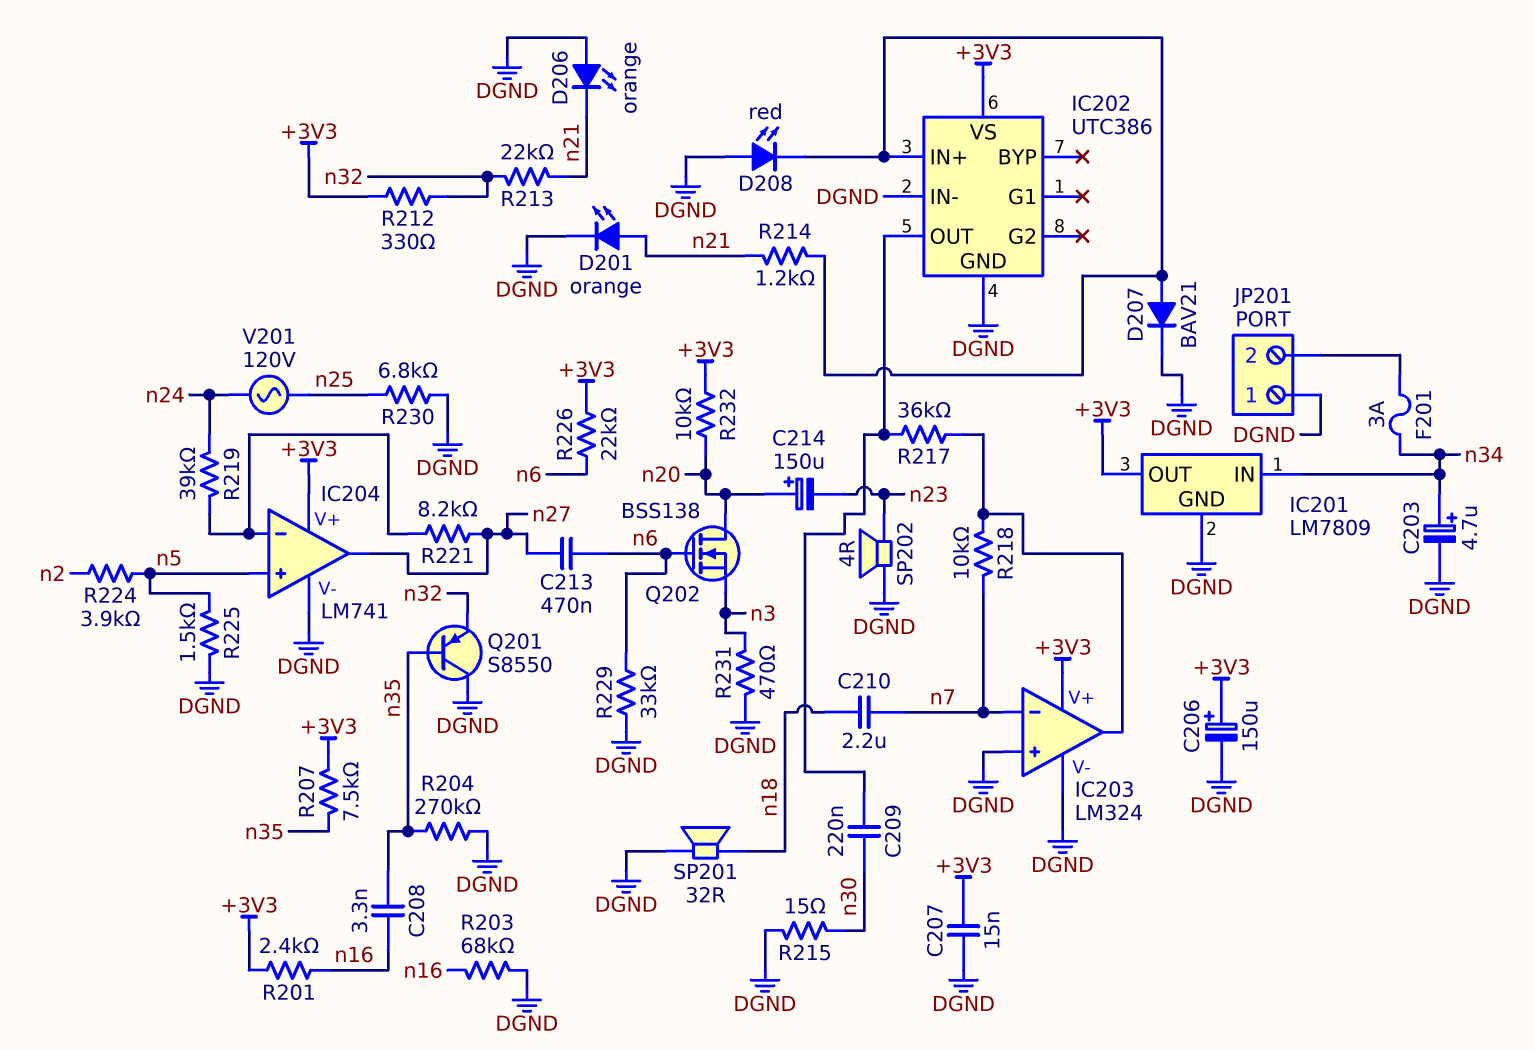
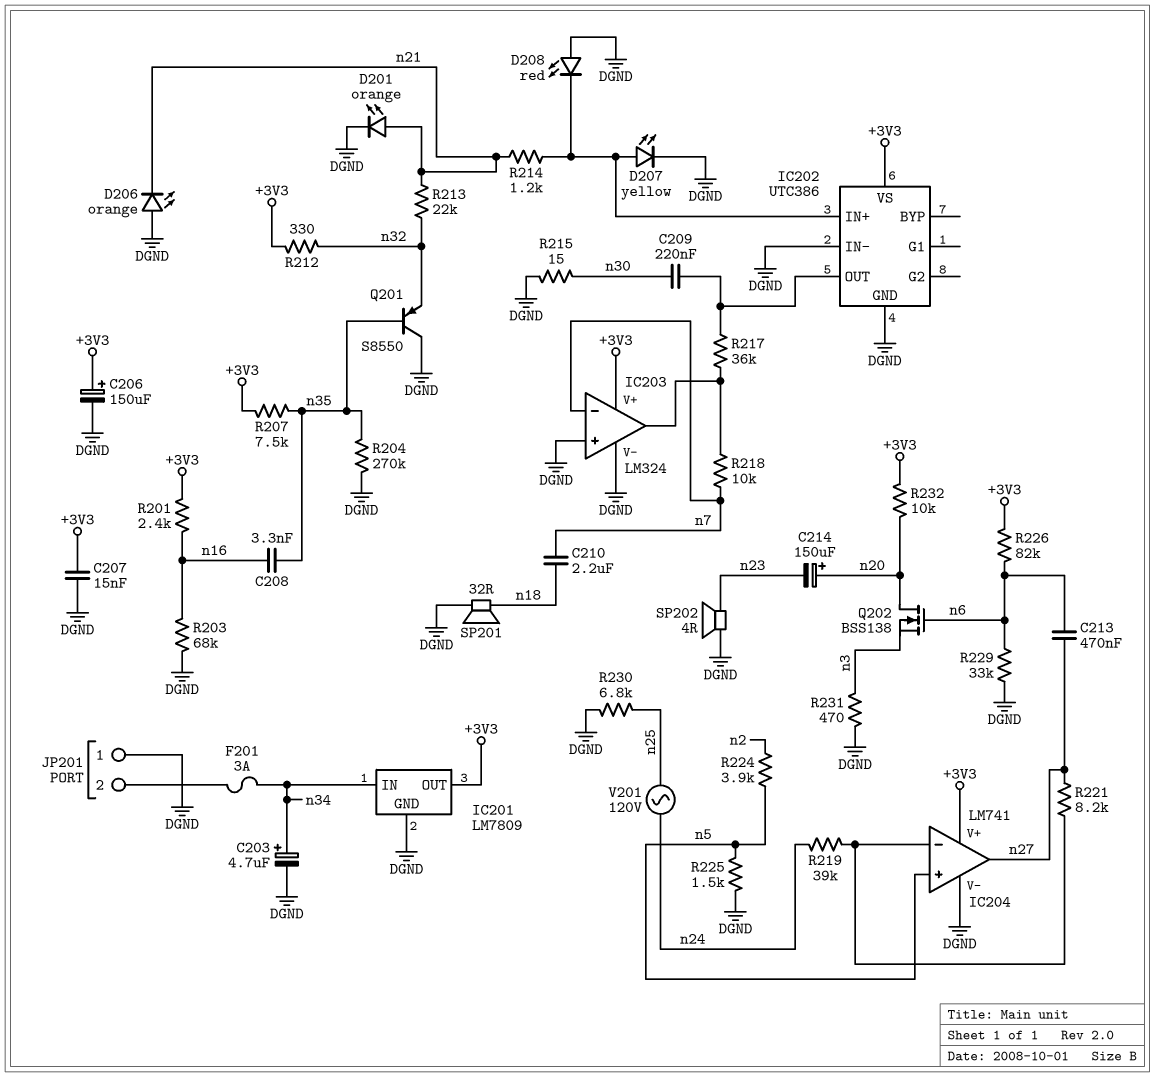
D207: diode BAV21 (A IC202/IN+, K DGND) -> LED yellow (A IC202/IN+, K DGND)
R226: 22k (+3V3, n6) -> 82k (+3V3, n6)

